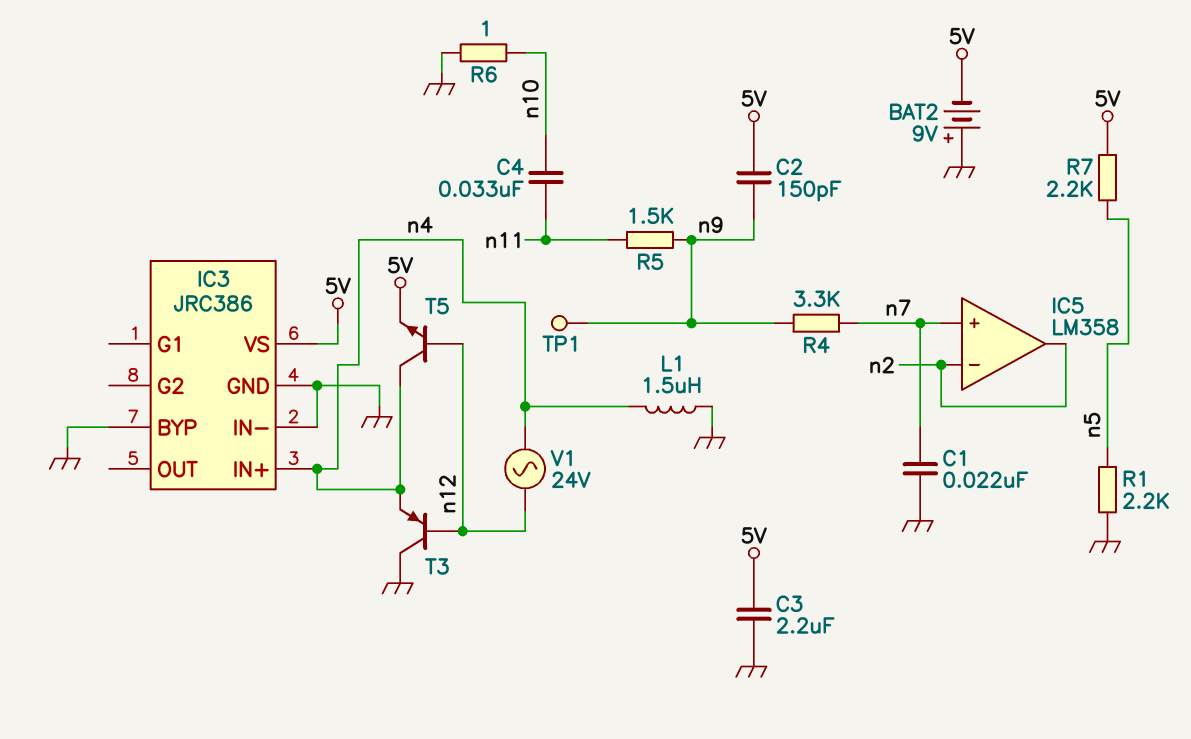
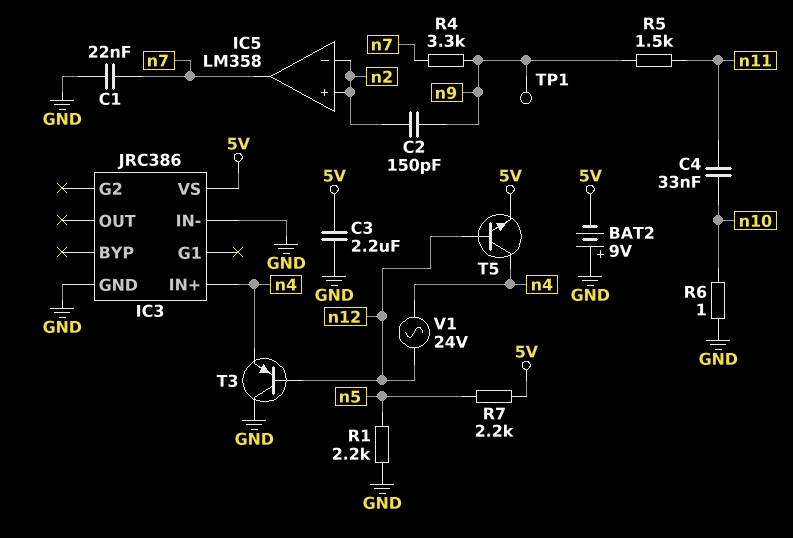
C2: 150pF (5V, n9) -> 150pF (n2, n9)
IC3 pin BYP: GND -> none
IC5 pin in+: n7 -> n2
IC5 pin out: n2 -> n7
L1: 1.5uH (GND, n4) -> none

